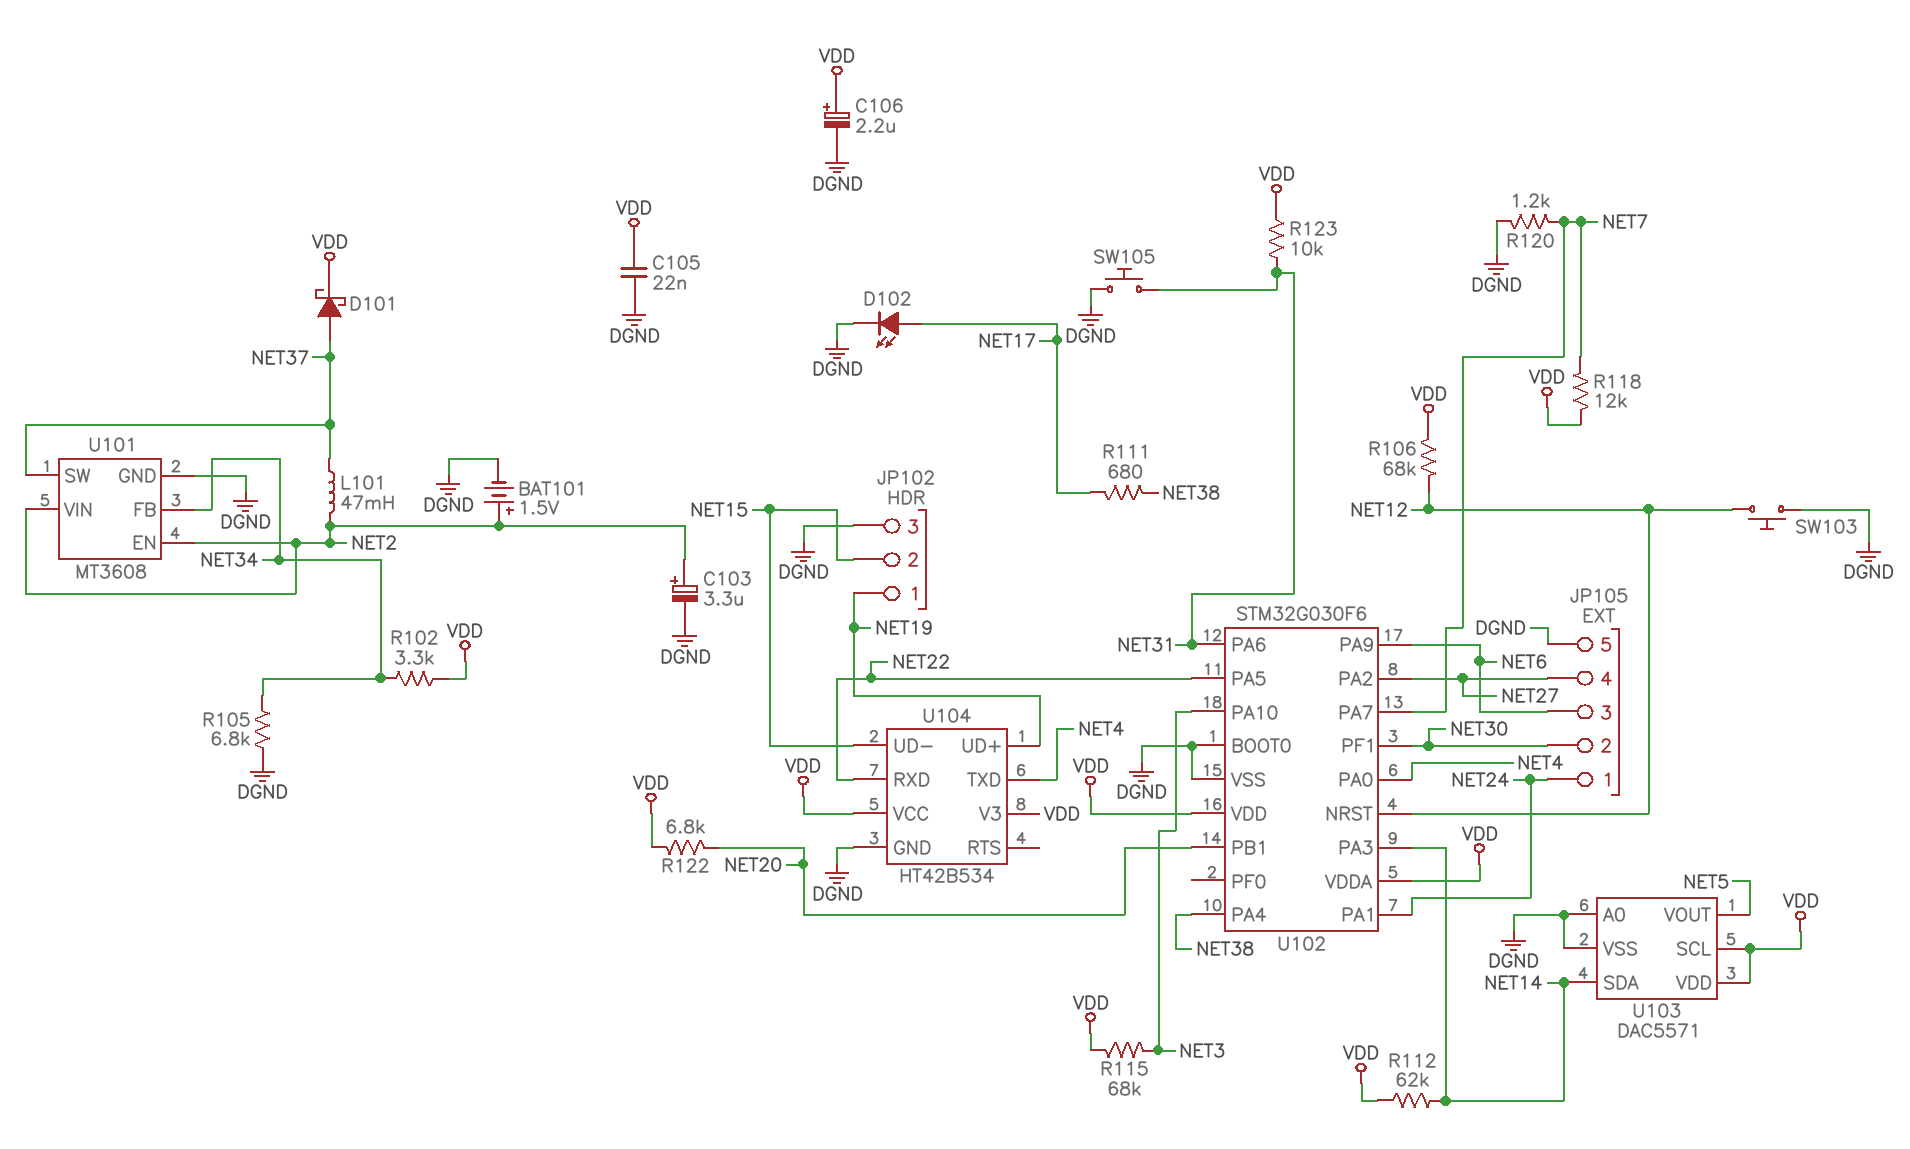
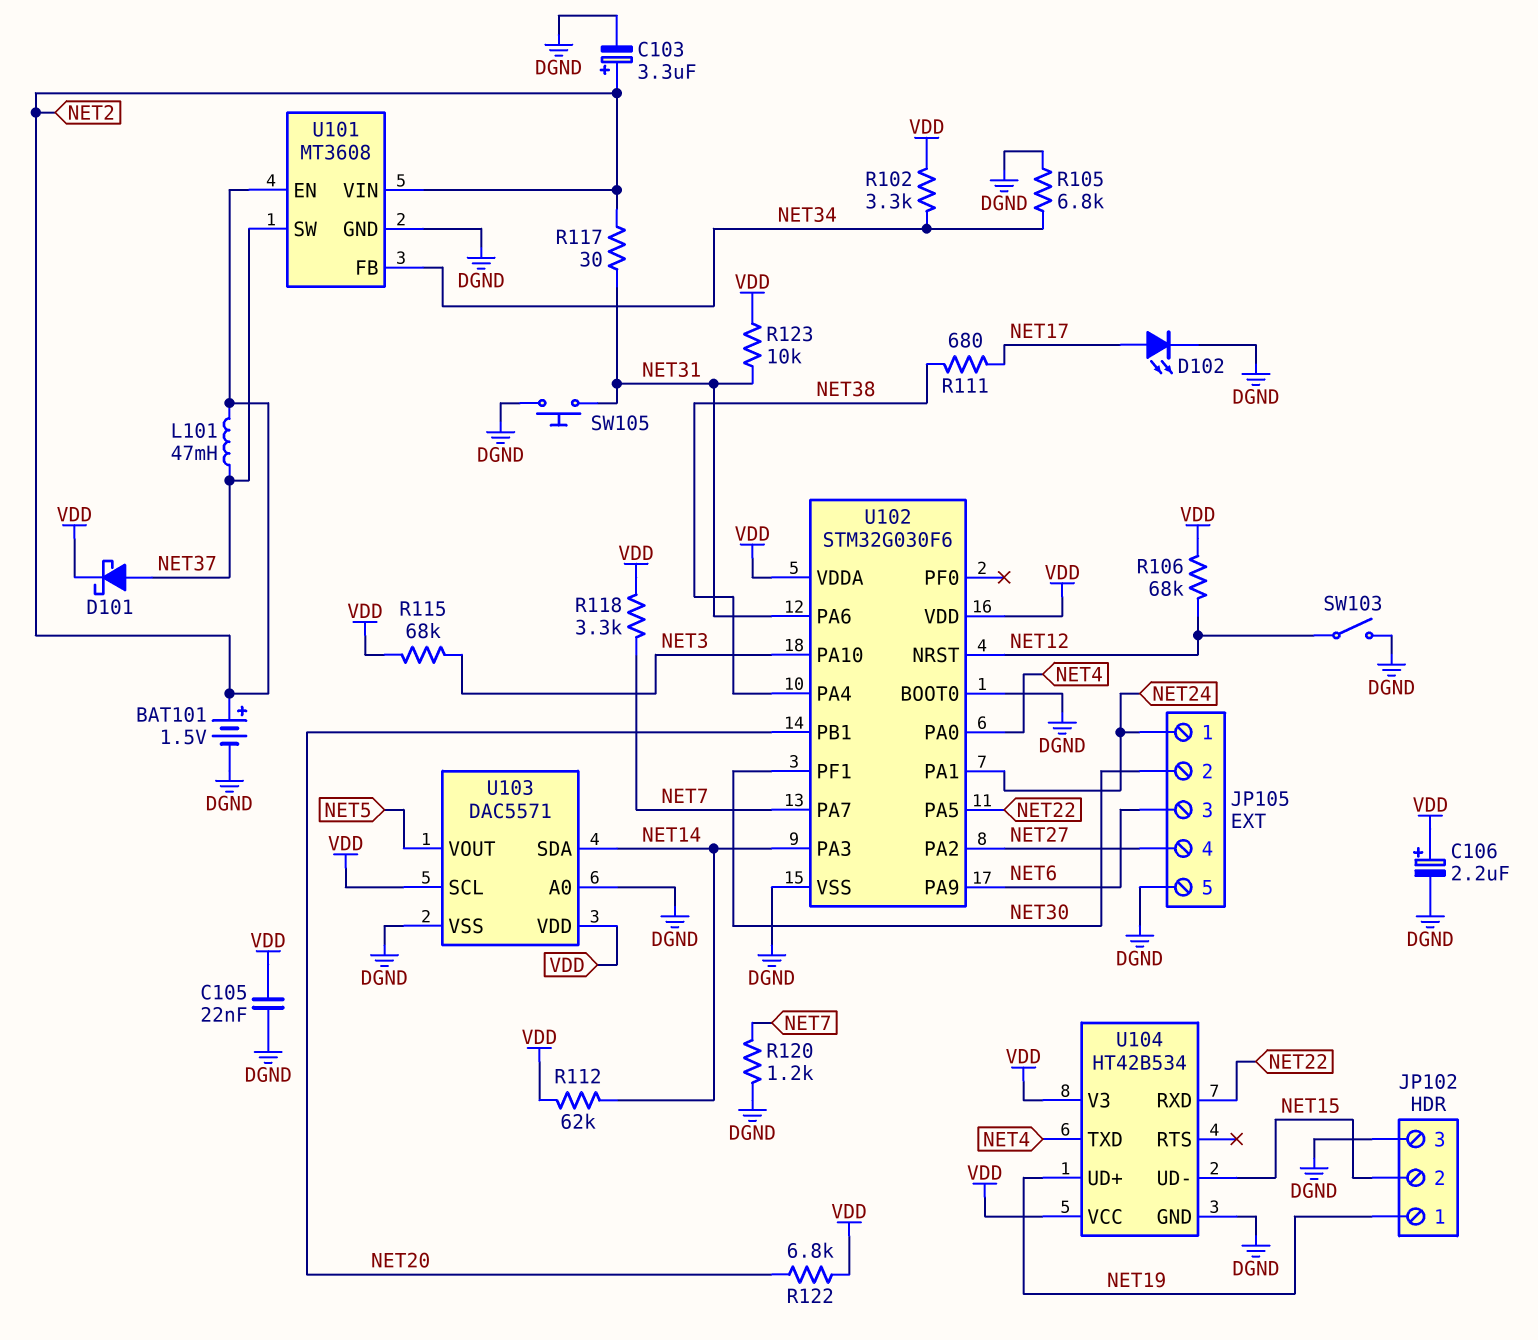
R117: none -> 30 (NET2, NET31)
R118: 12k (NET7, VDD) -> 3.3k (NET7, VDD)
SW103: button (DGND, NET12) -> switch (DGND, NET12)

